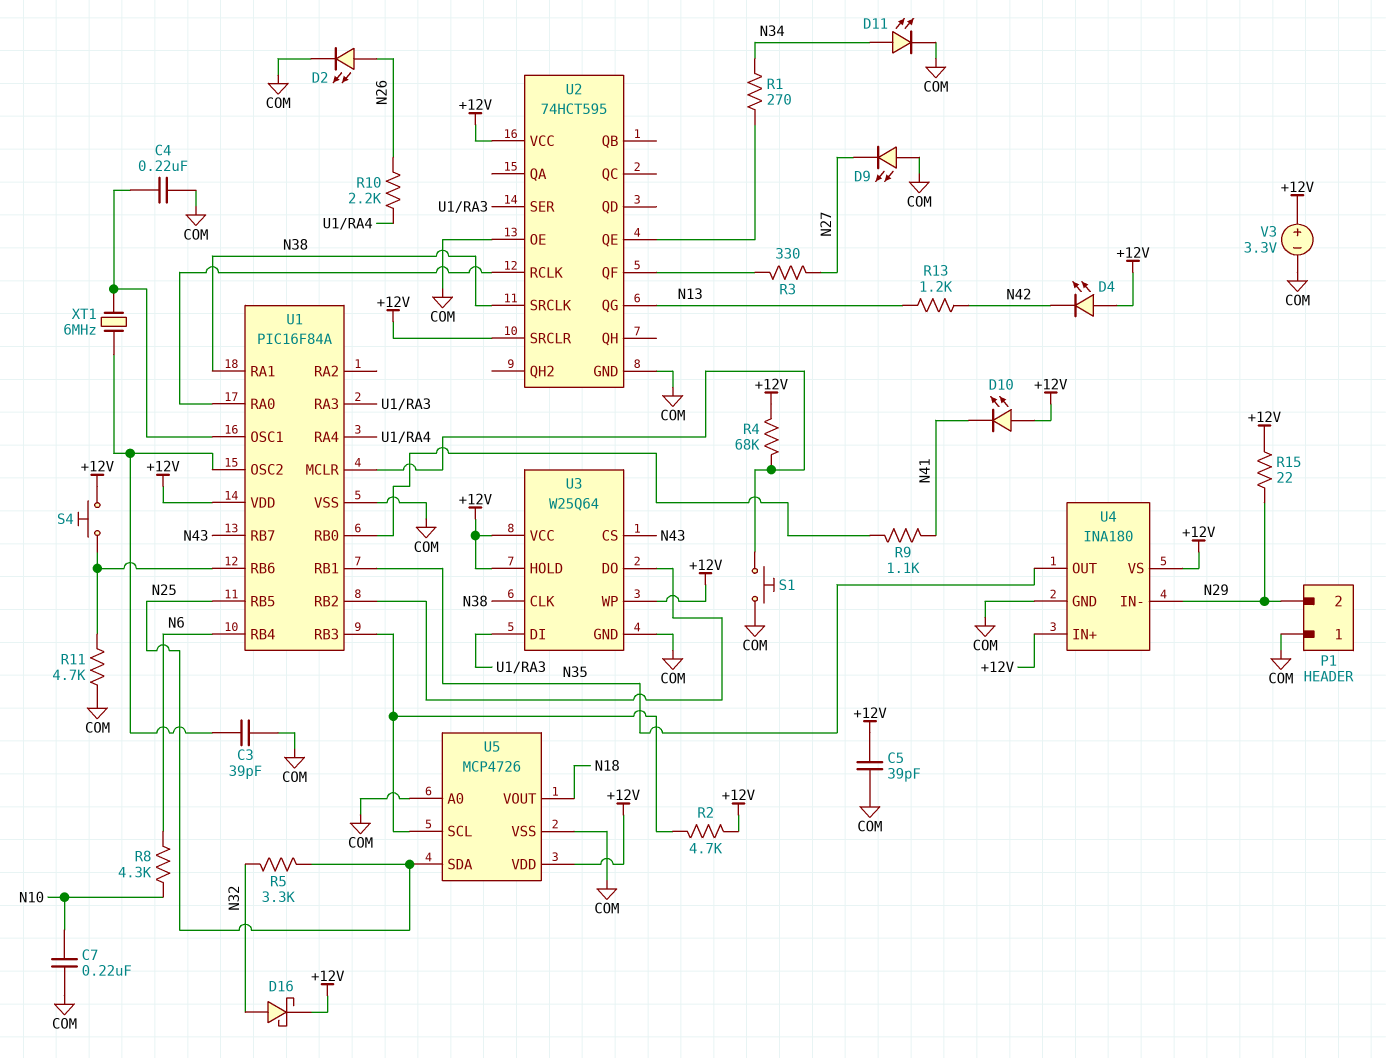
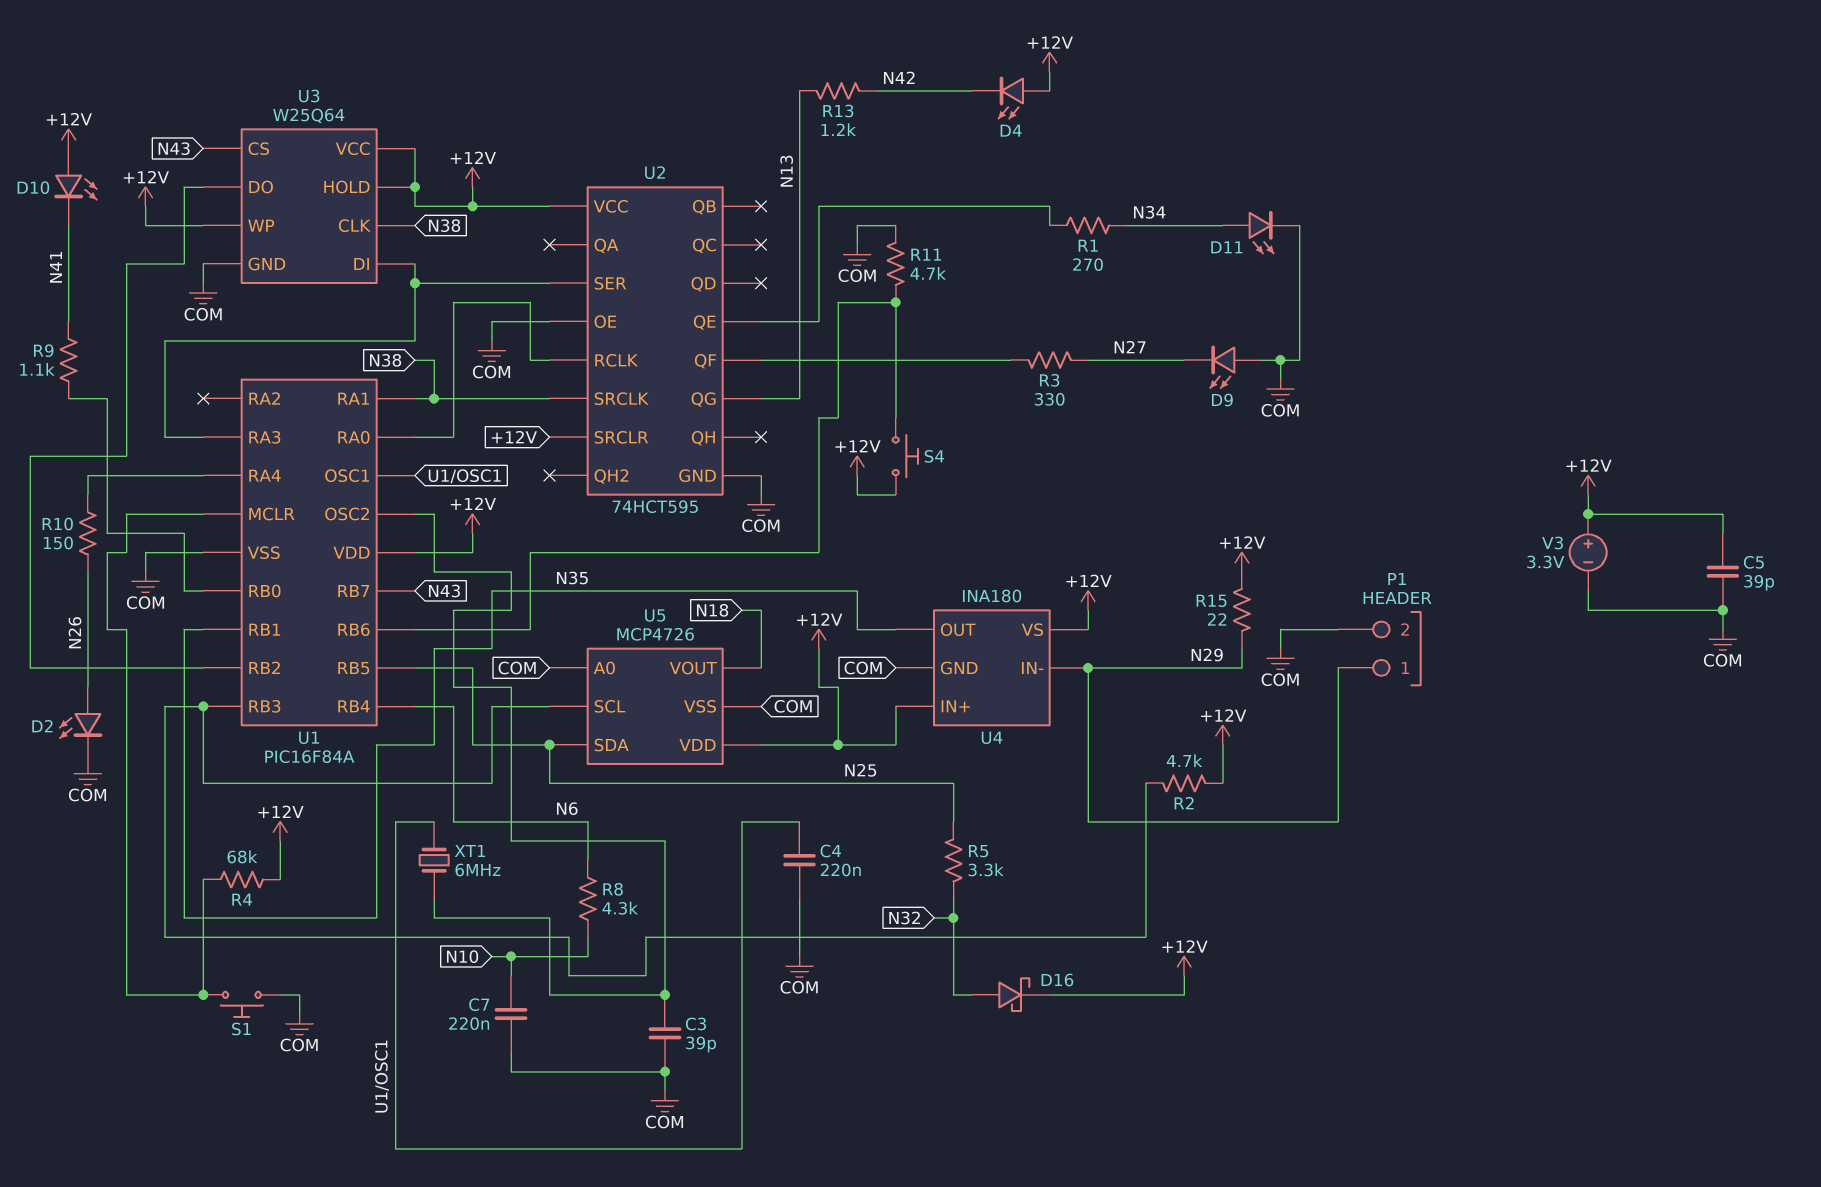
P1 pin 1: COM -> N29
P1 pin 2: N29 -> COM
R10: 2.2k (N26, U1/RA4) -> 150 (N26, U1/RA4)

